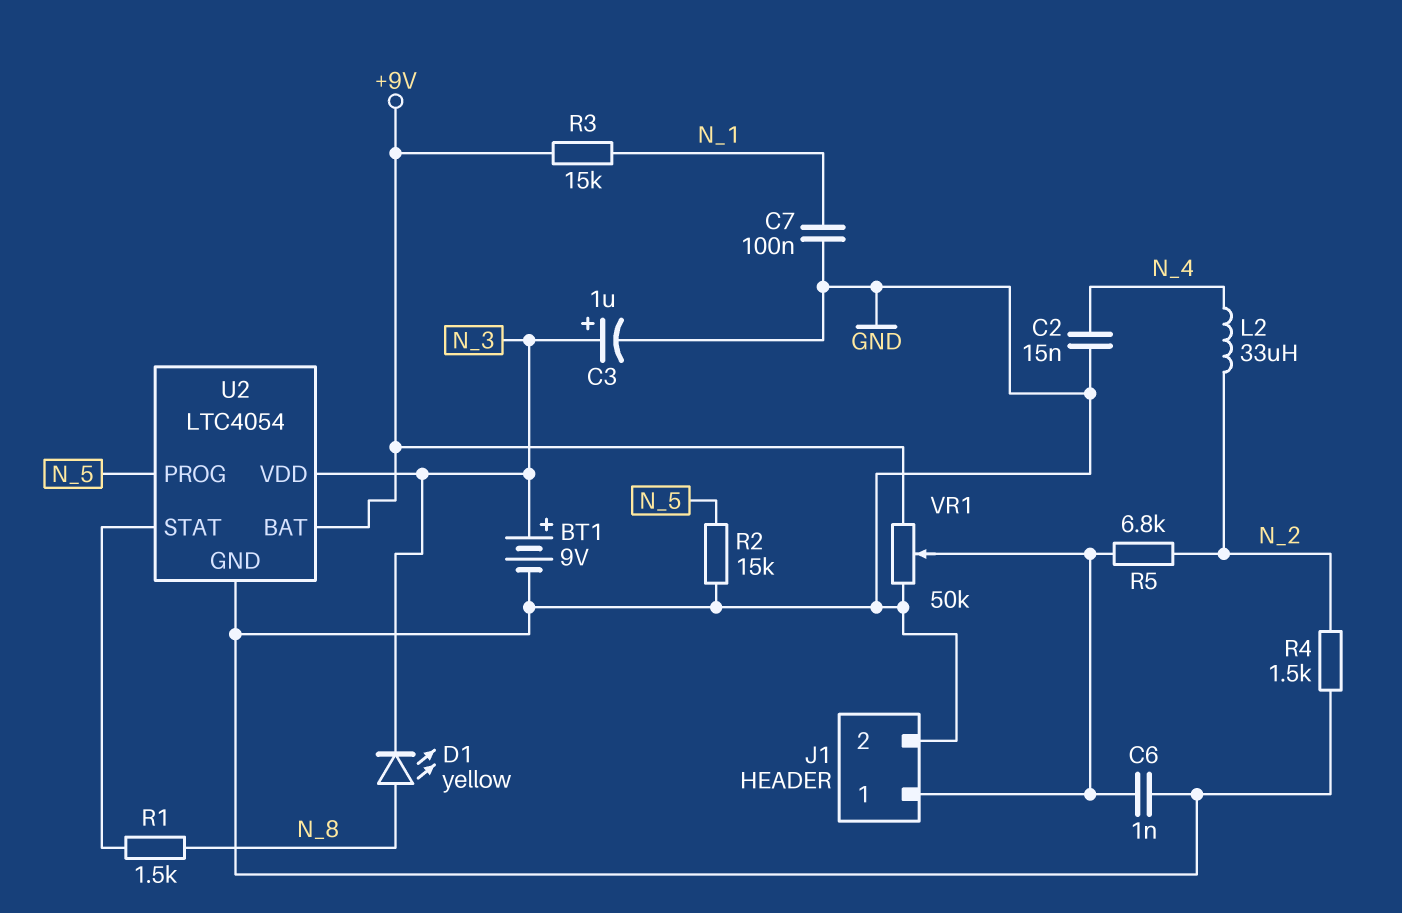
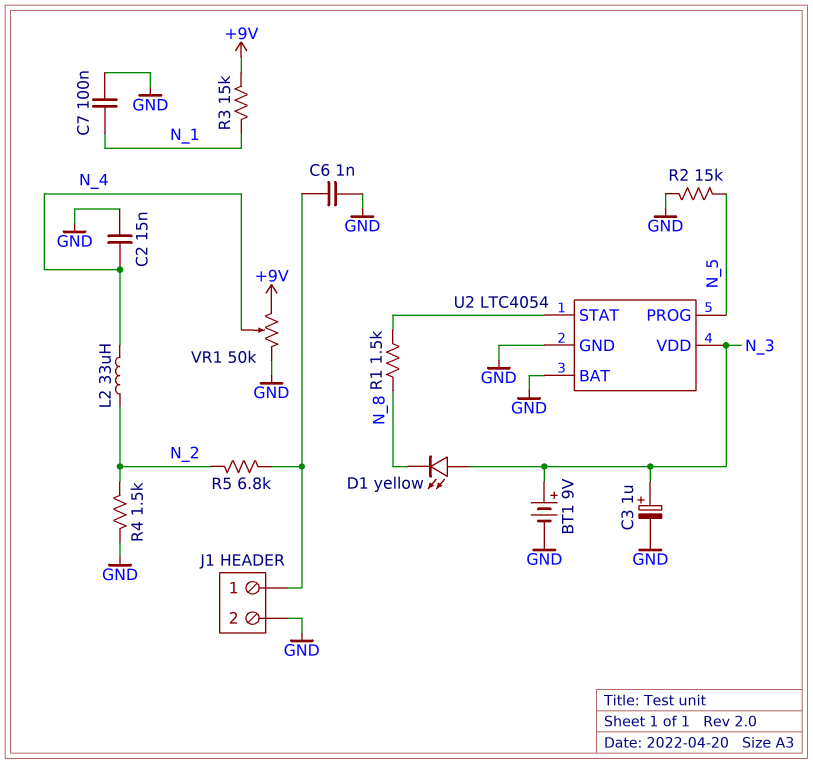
D1: LED yellow (A N_8, K N_3) -> LED yellow (A N_3, K N_8)
U2 pin BAT: +9V -> GND
VR1: 50k (+9V, GND, wiper J1/1) -> 50k (+9V, GND, wiper N_4)

